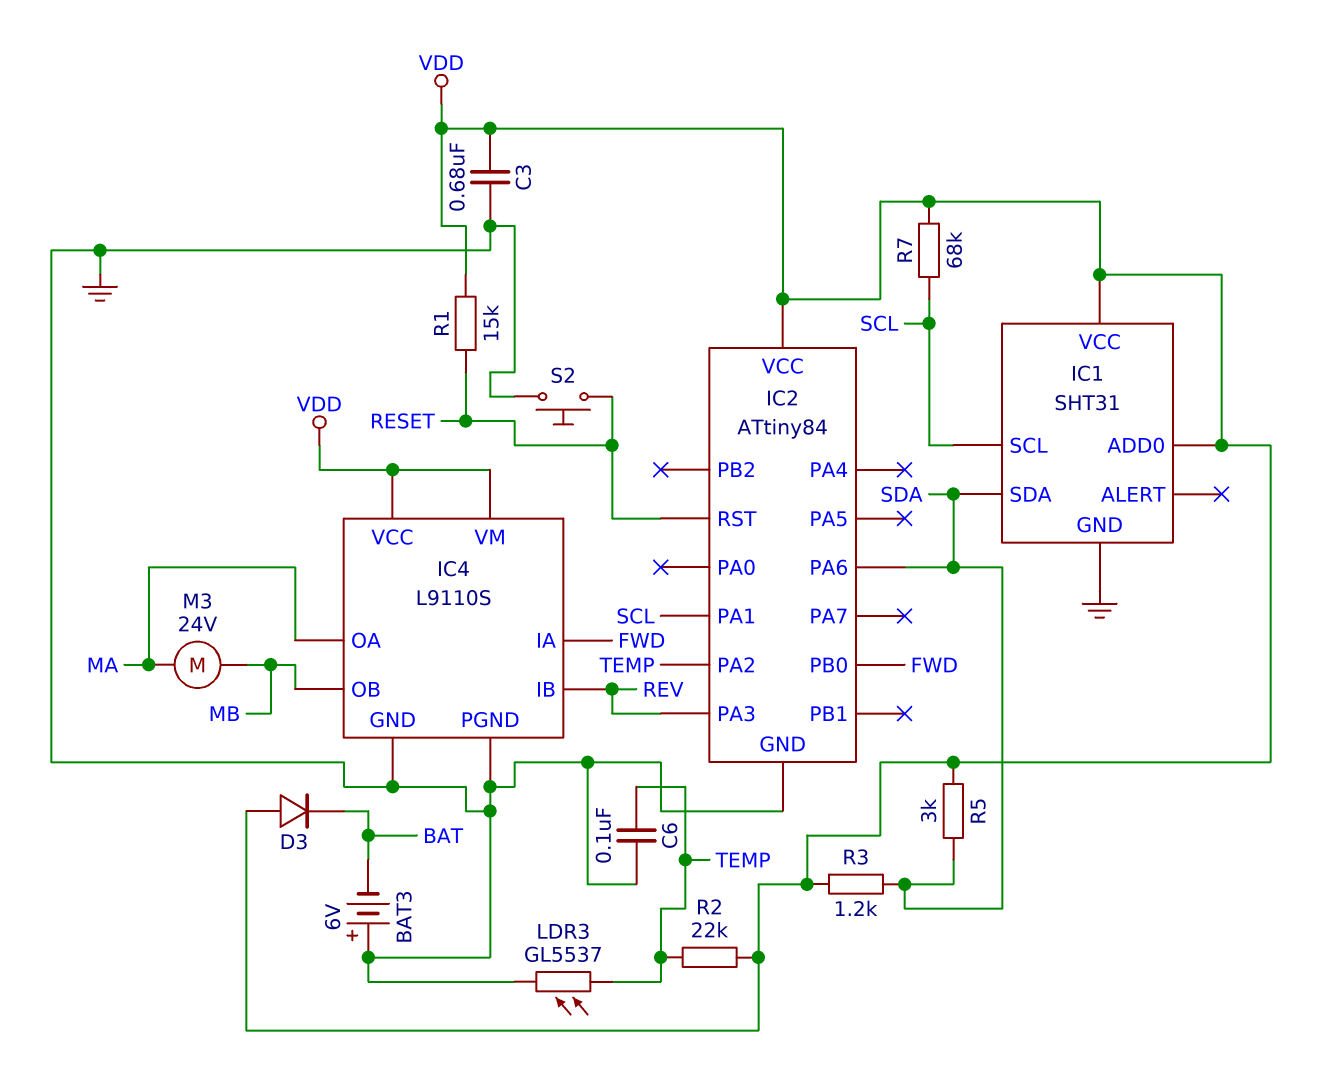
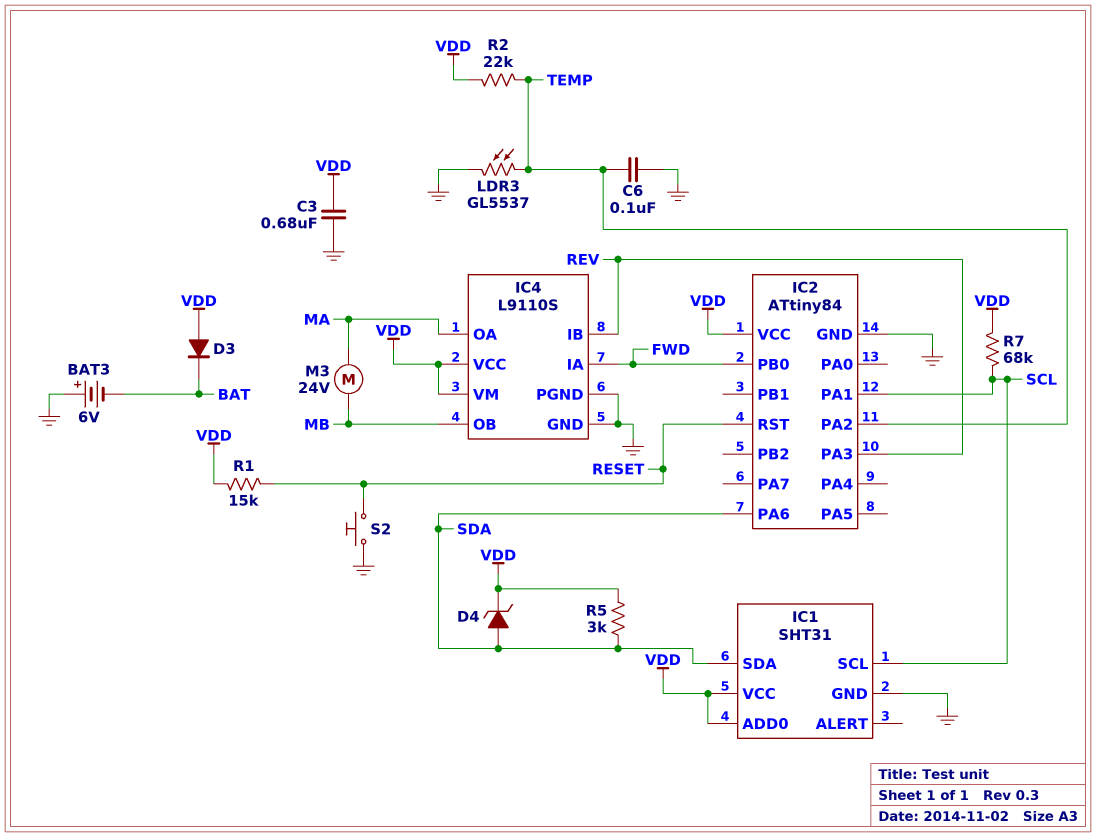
D4: none -> zener (A SDA, K VDD)
R3: 1.2k (SDA, VDD) -> none

